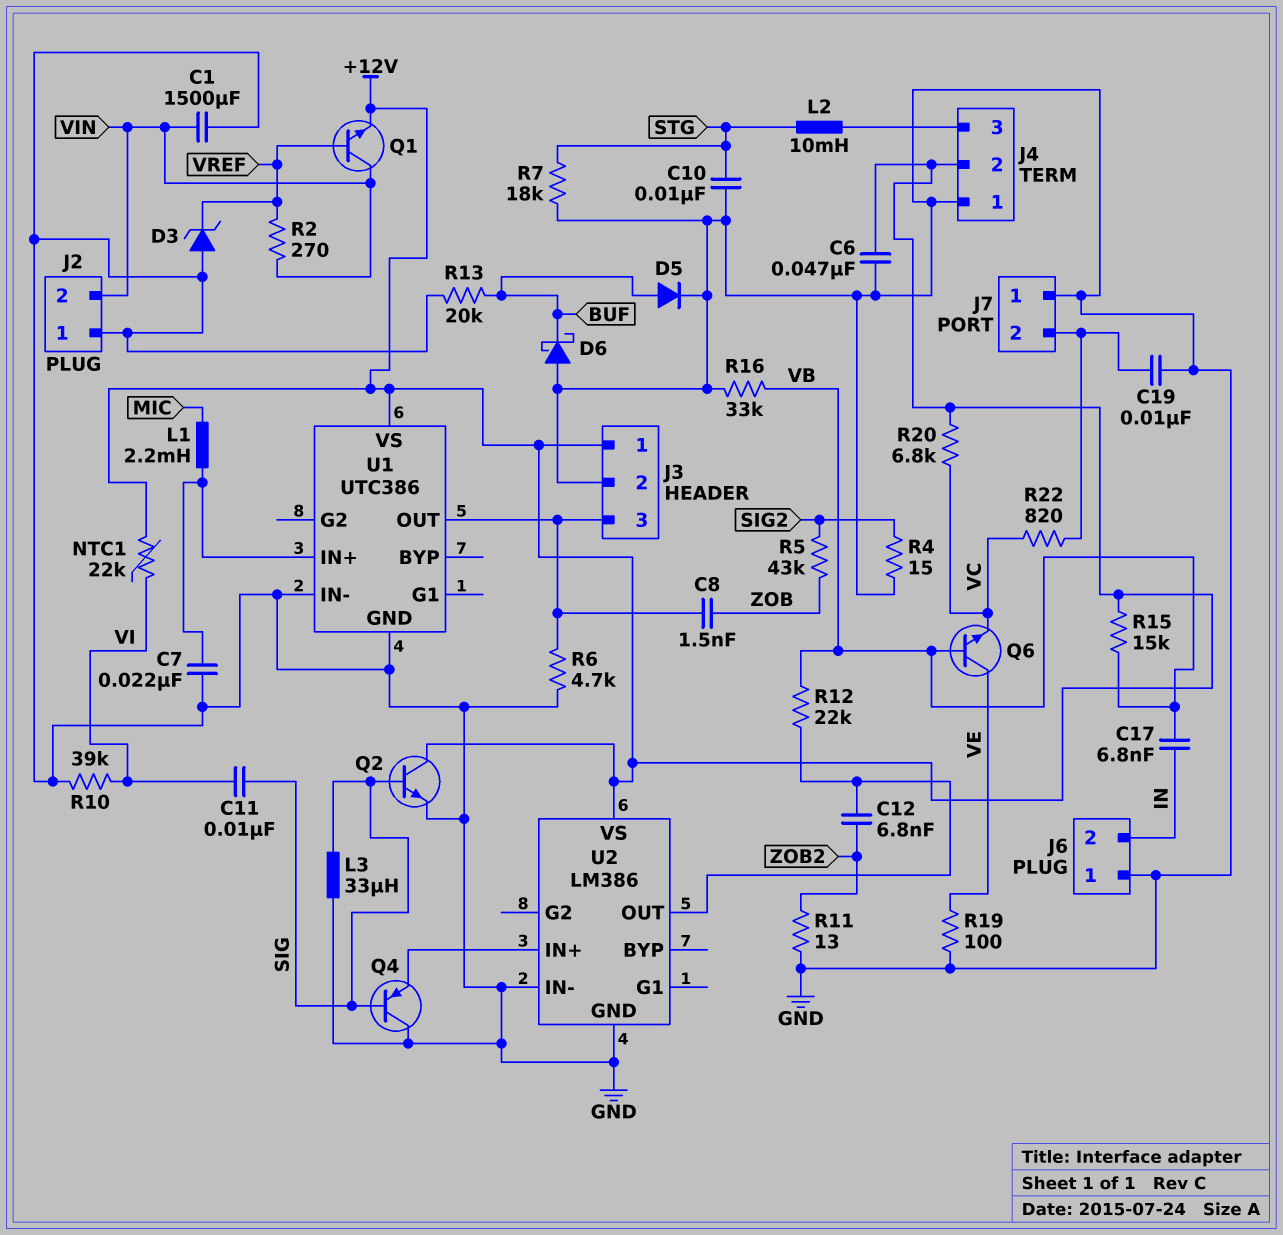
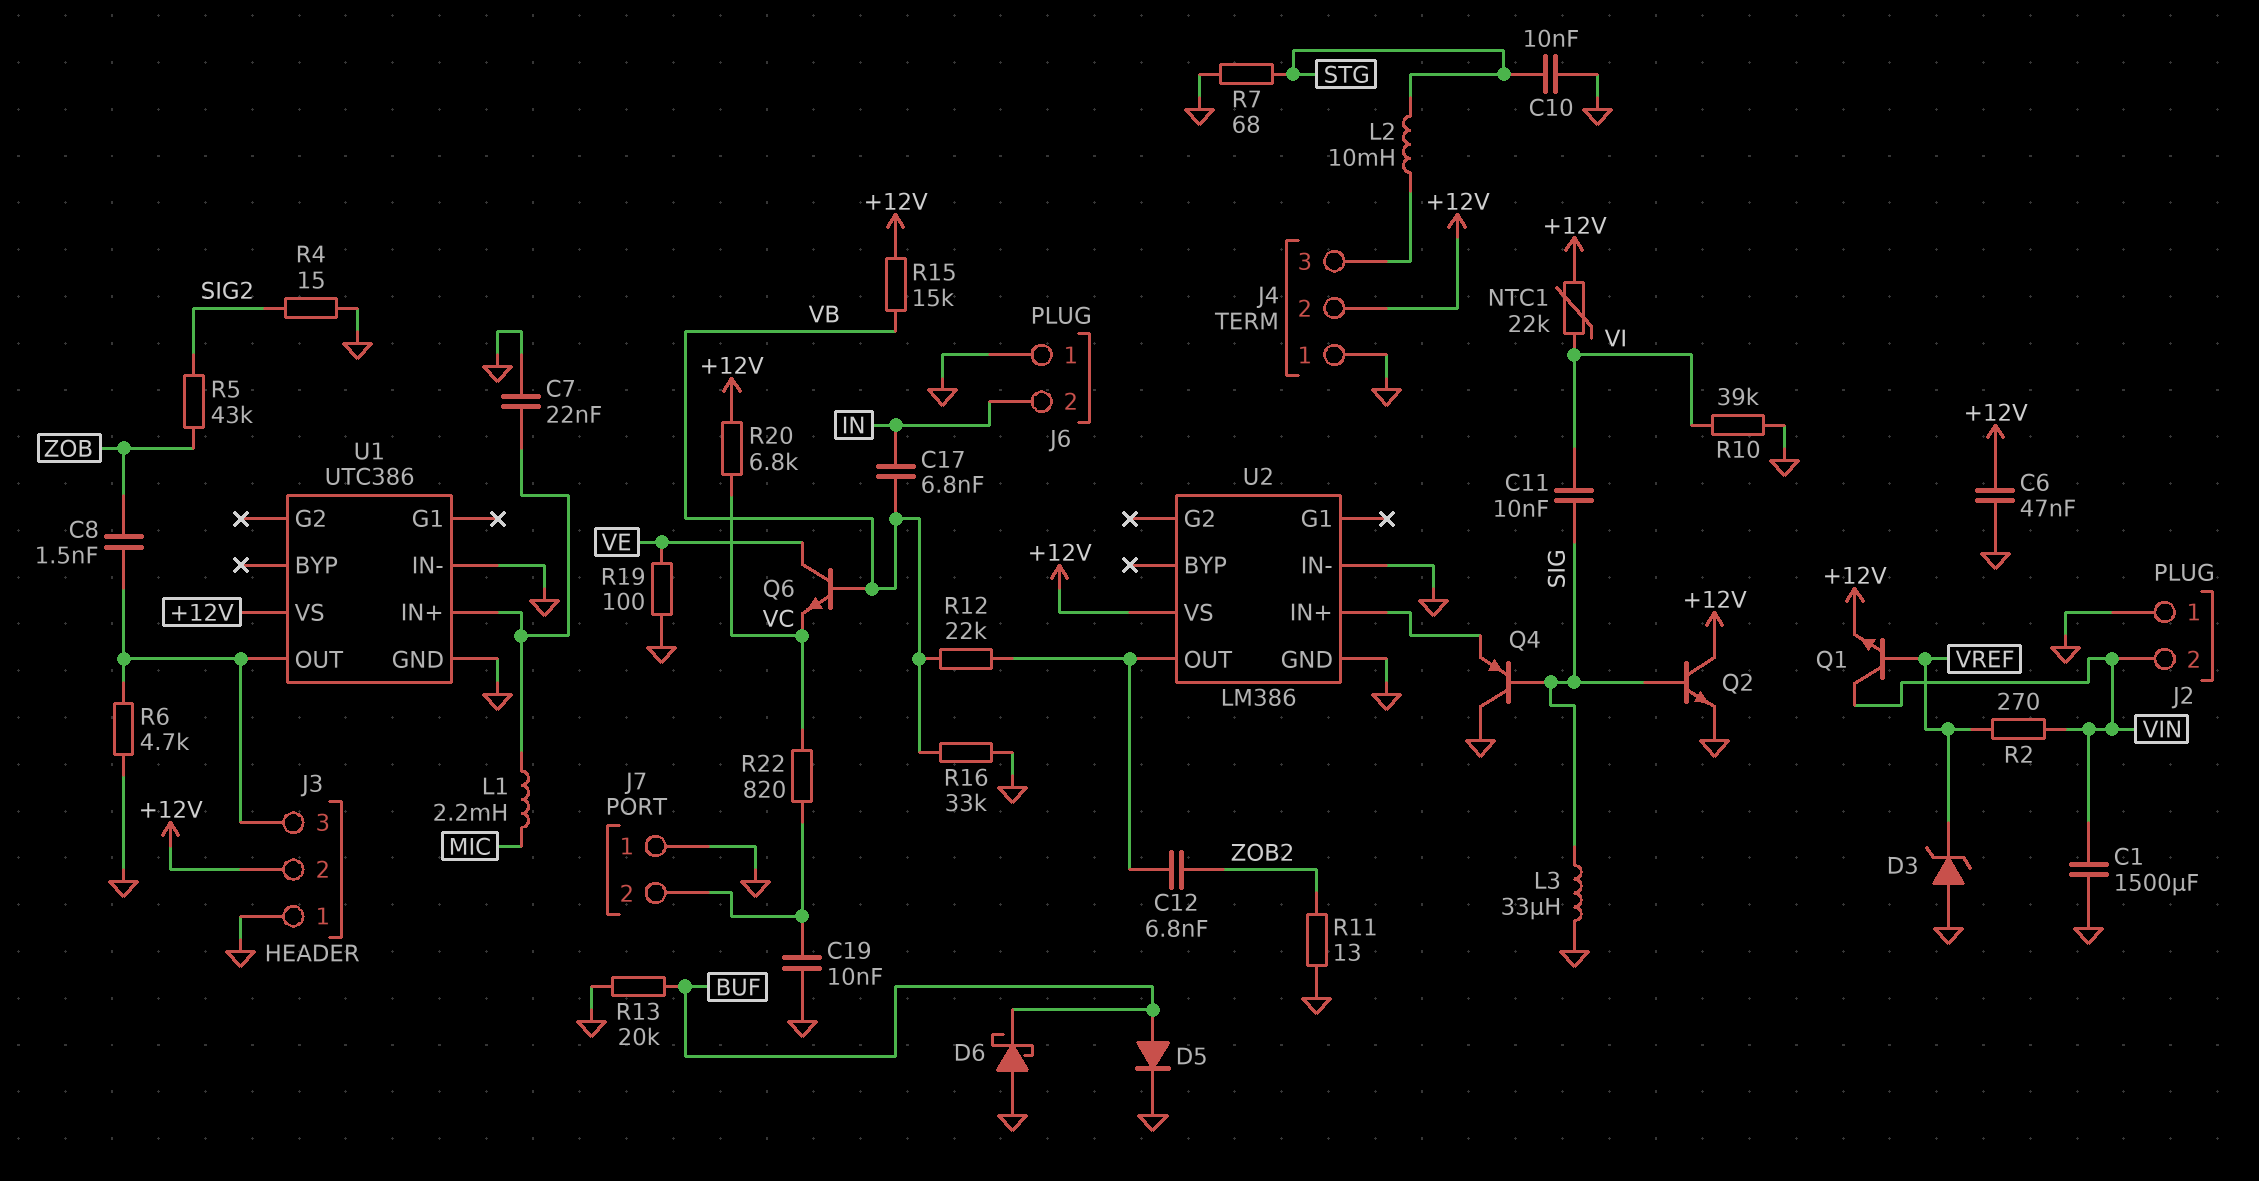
J3 pin 1: +12V -> GND
J3 pin 2: GND -> +12V
R7: 18k (GND, STG) -> 68 (GND, STG)

